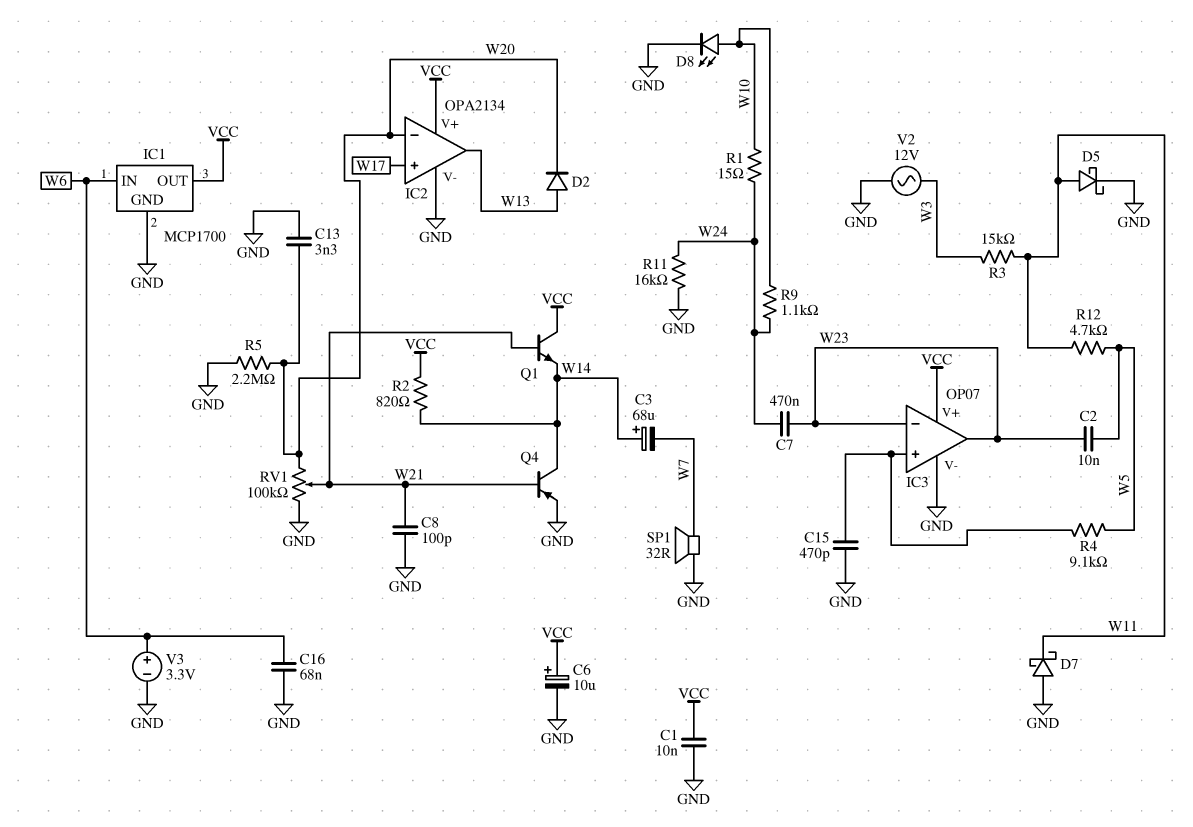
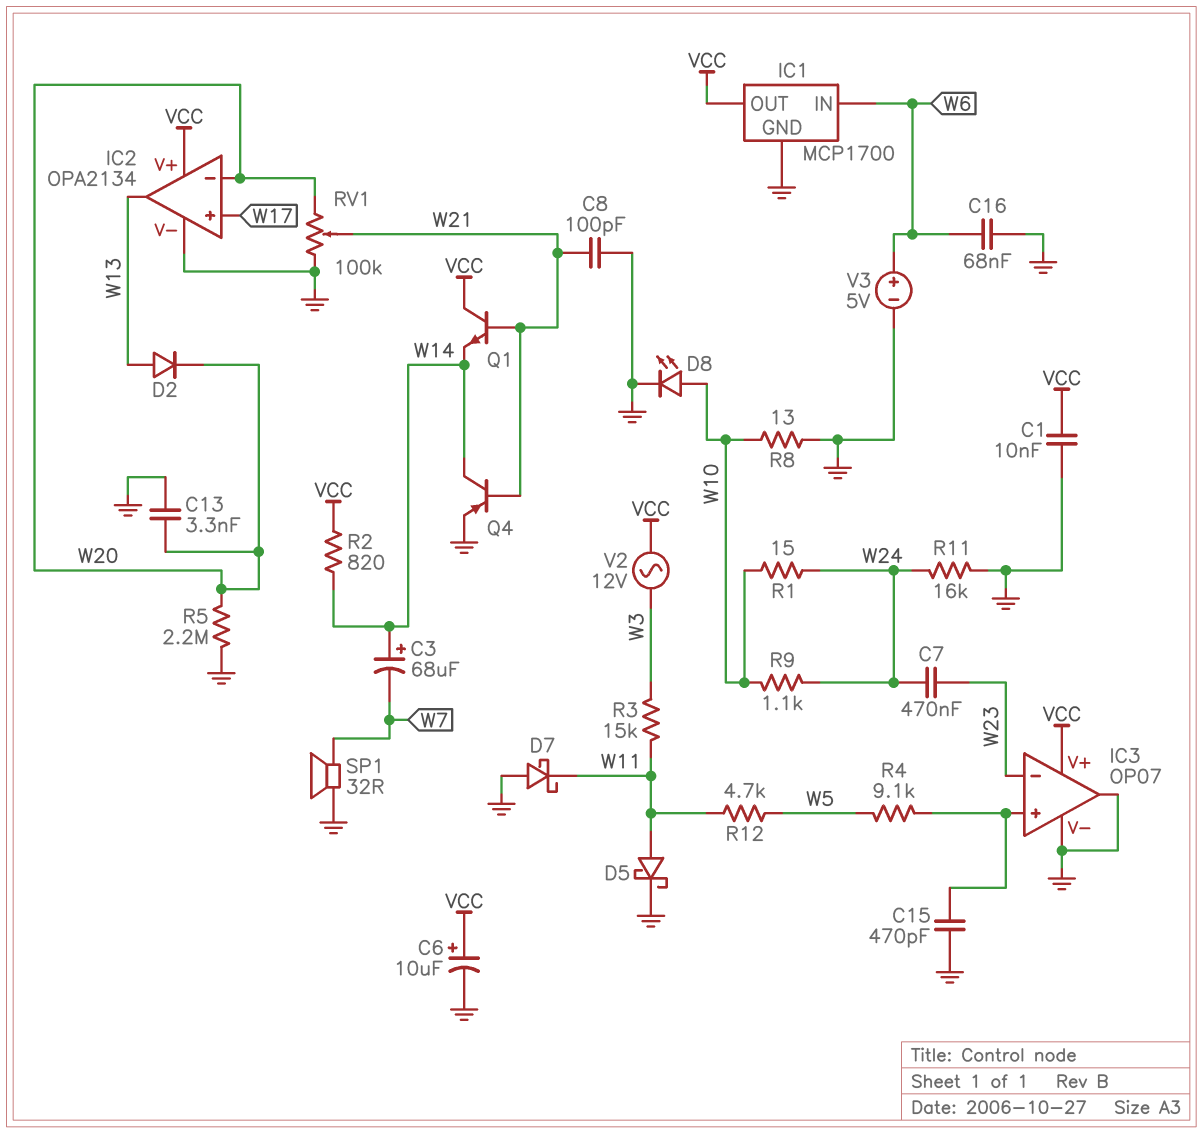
C2: 10nF (W5, W23) -> none
IC3 pin out: W23 -> GND
R8: none -> 13 (GND, W10)
V2: AC 12V (GND, W3) -> AC 12V (VCC, W3)
V3: 3.3V (plus W6, minus GND) -> 5V (plus W6, minus GND)

